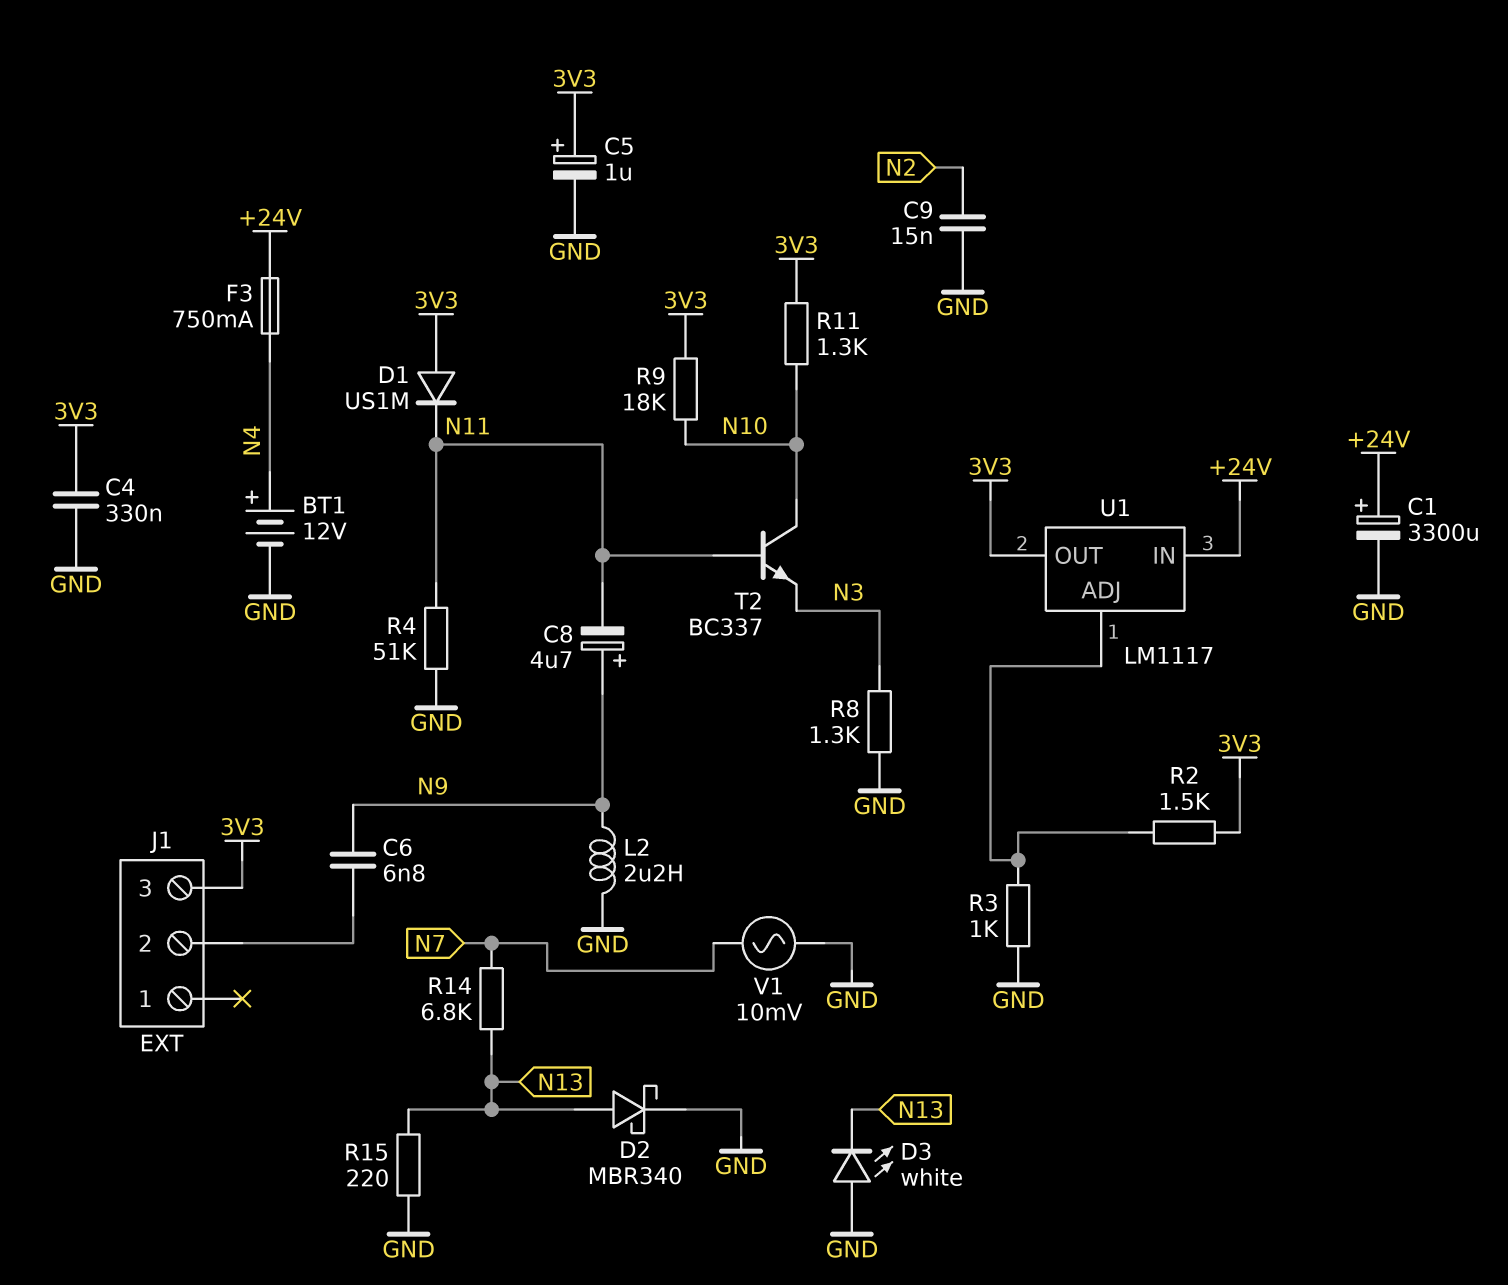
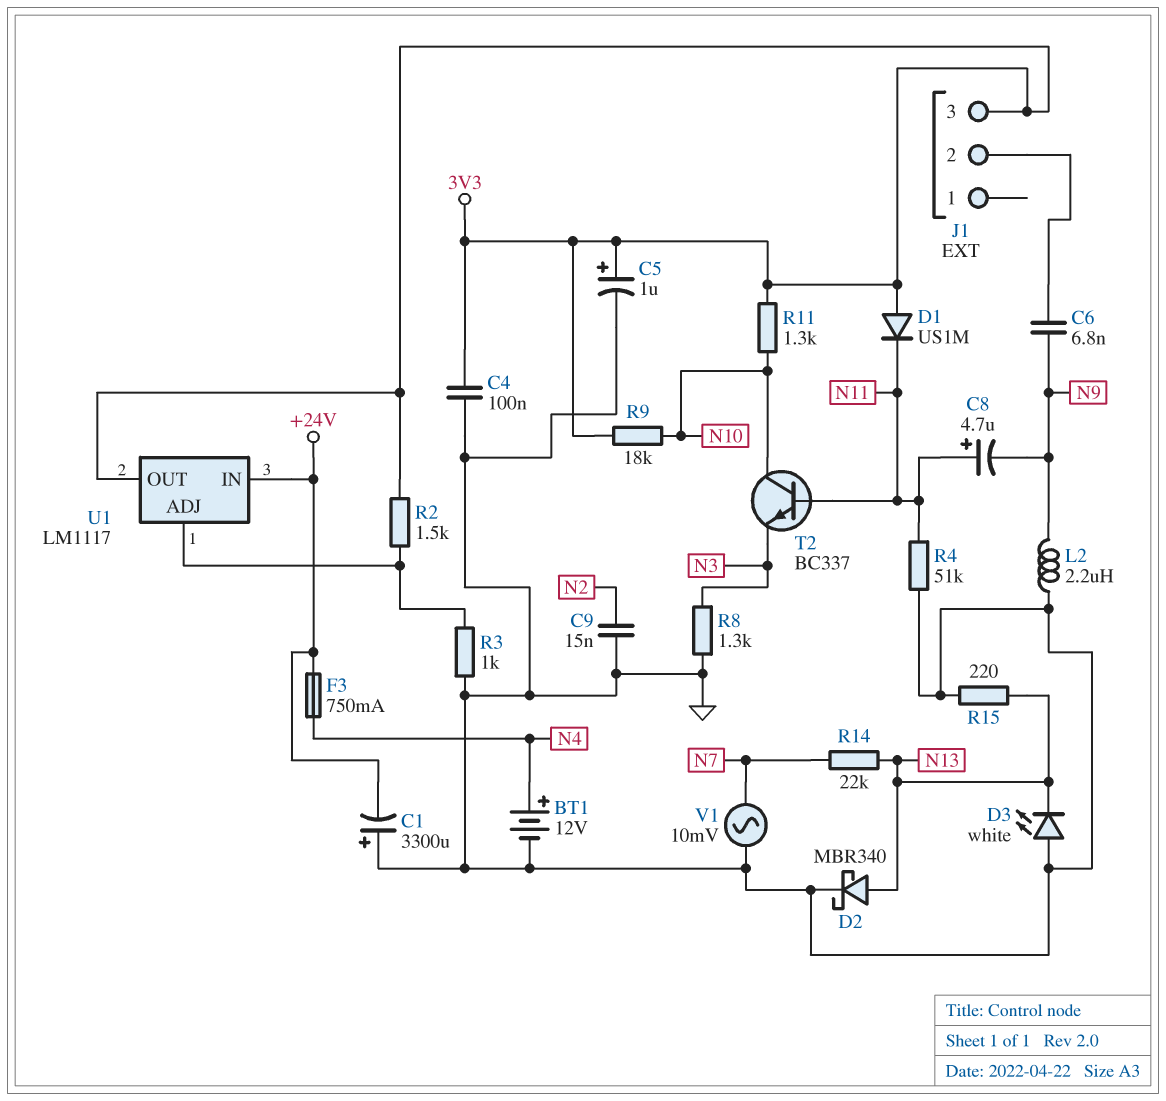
C1: 3300uF (plus +24V, minus GND) -> 3300uF (plus GND, minus +24V)
C4: 330nF (3V3, GND) -> 100nF (3V3, GND)
C8: 4.7uF (plus N9, minus N11) -> 4.7uF (plus N11, minus N9)
R14: 6.8k (N7, N13) -> 22k (N7, N13)

